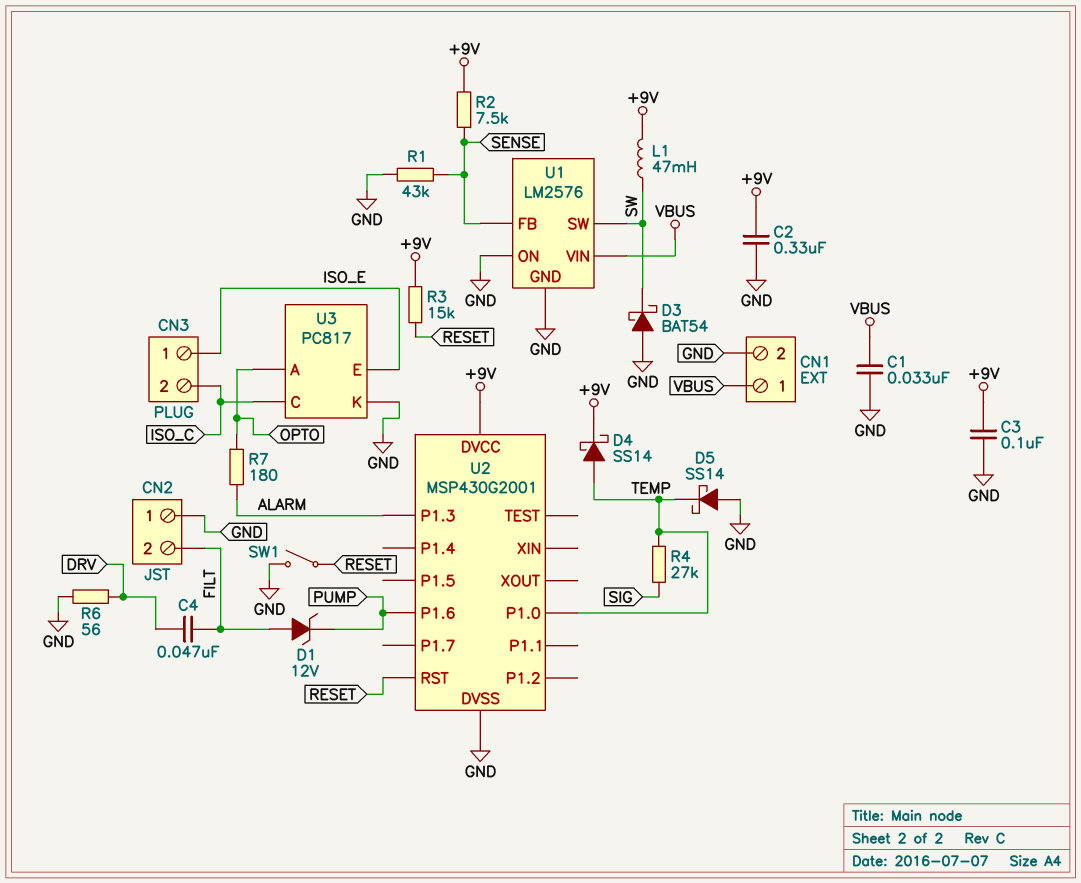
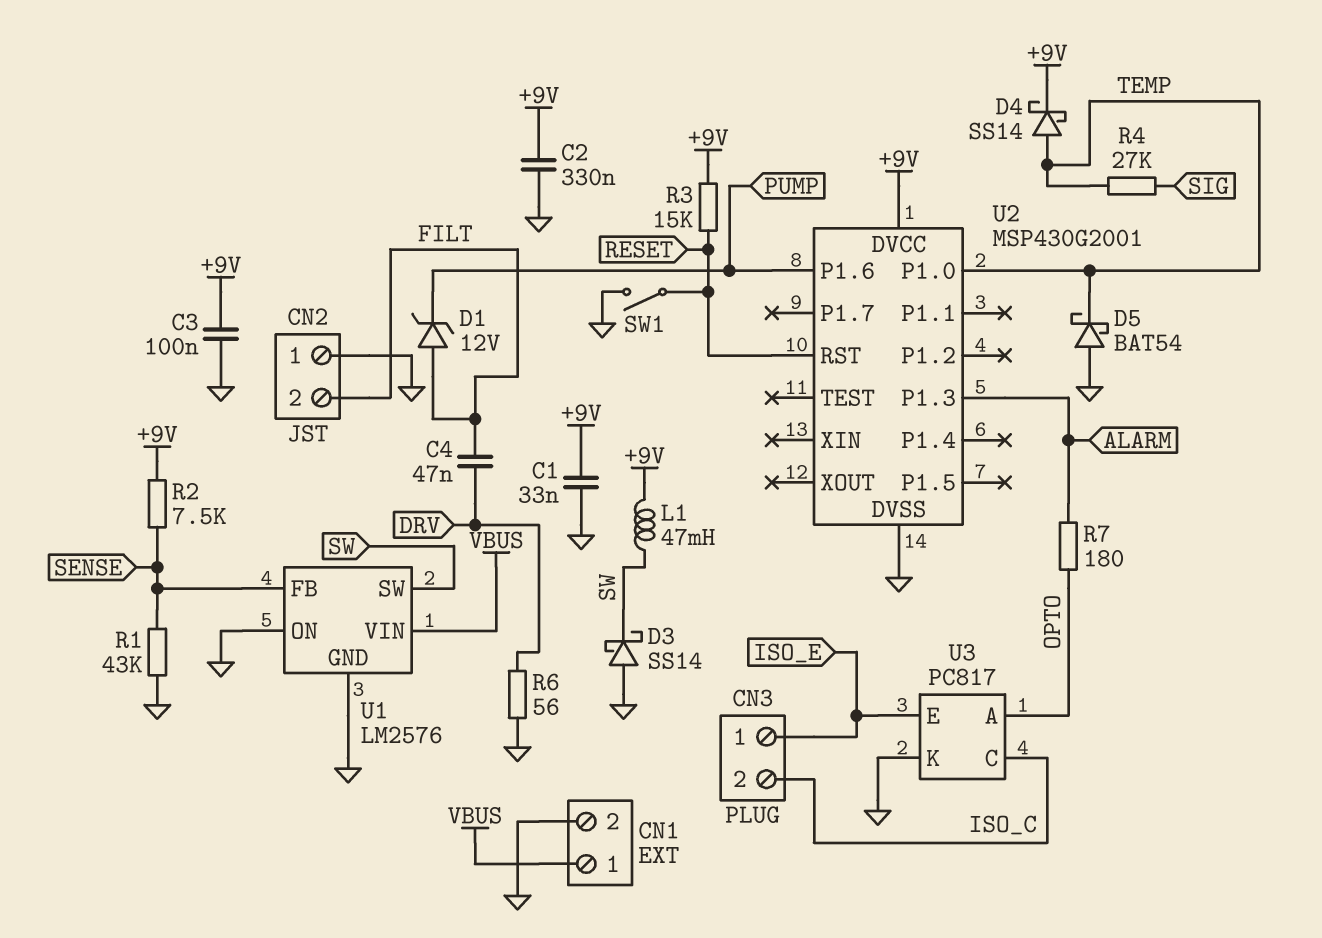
C1: 33nF (GND, VBUS) -> 33nF (+9V, GND)
D3: schottky BAT54 (A GND, K SW) -> schottky SS14 (A GND, K SW)
D5: schottky SS14 (A GND, K TEMP) -> schottky BAT54 (A GND, K TEMP)

